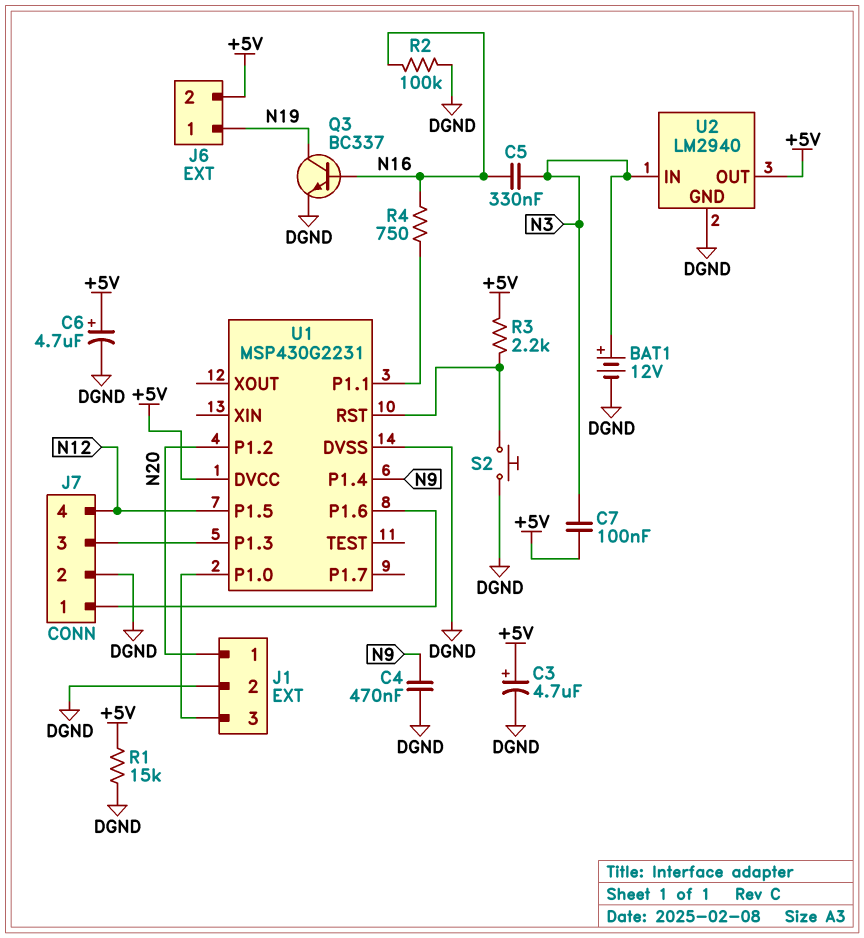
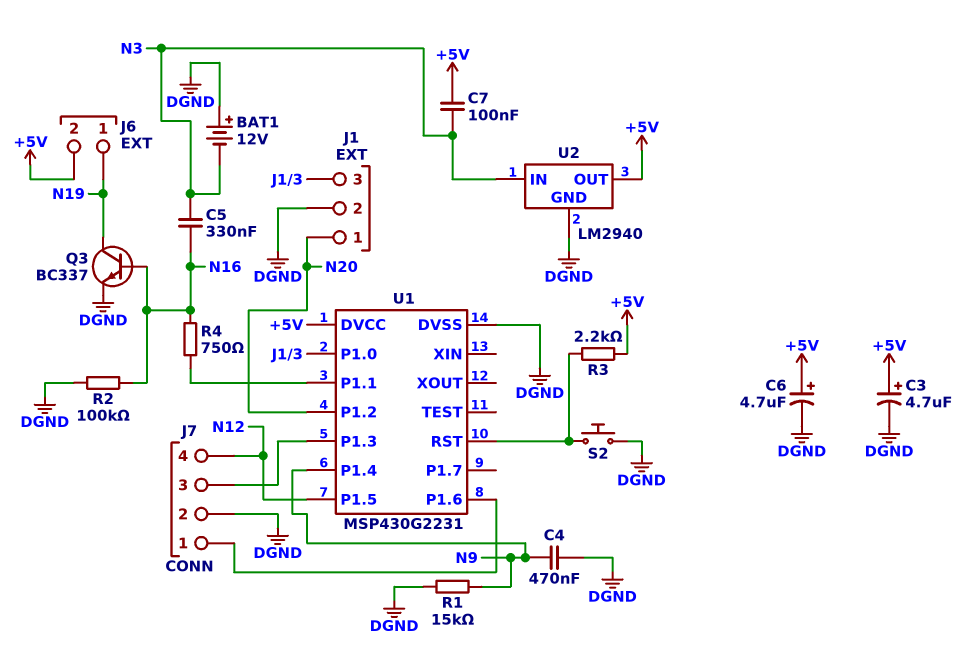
BAT1: 12V (plus N3, minus DGND) -> 12V (plus DGND, minus N3)
R1: 15k (+5V, DGND) -> 15k (DGND, N9)

